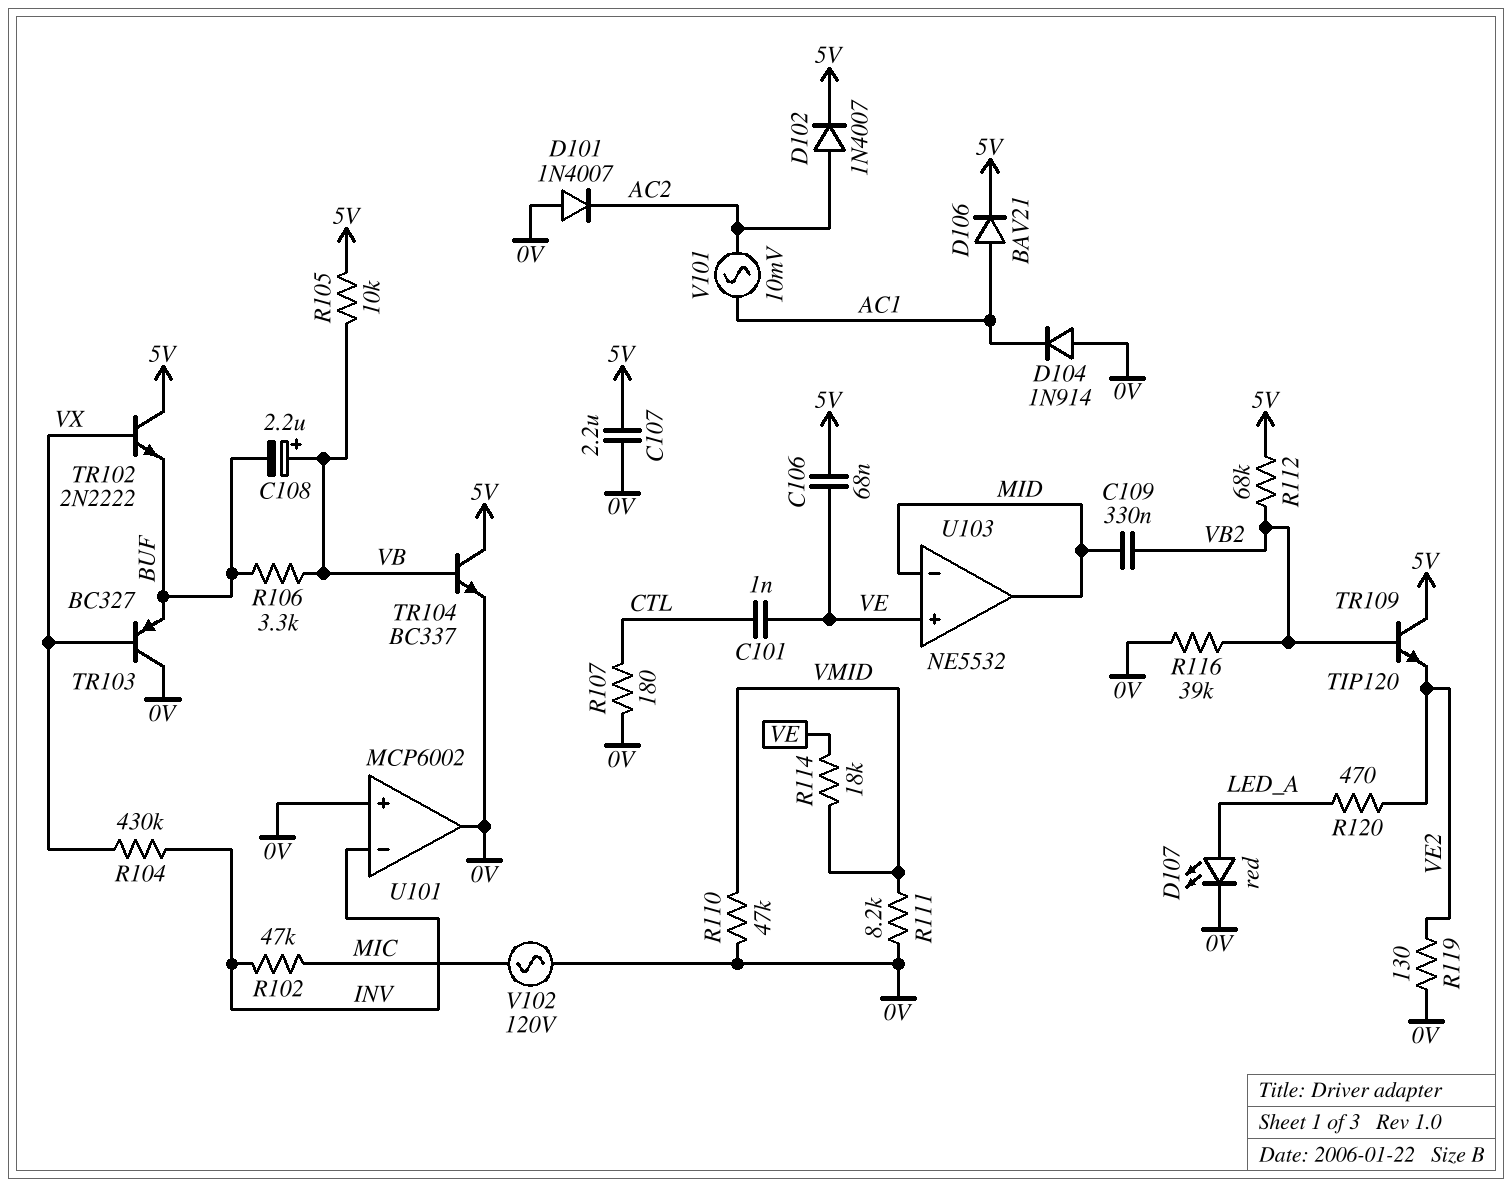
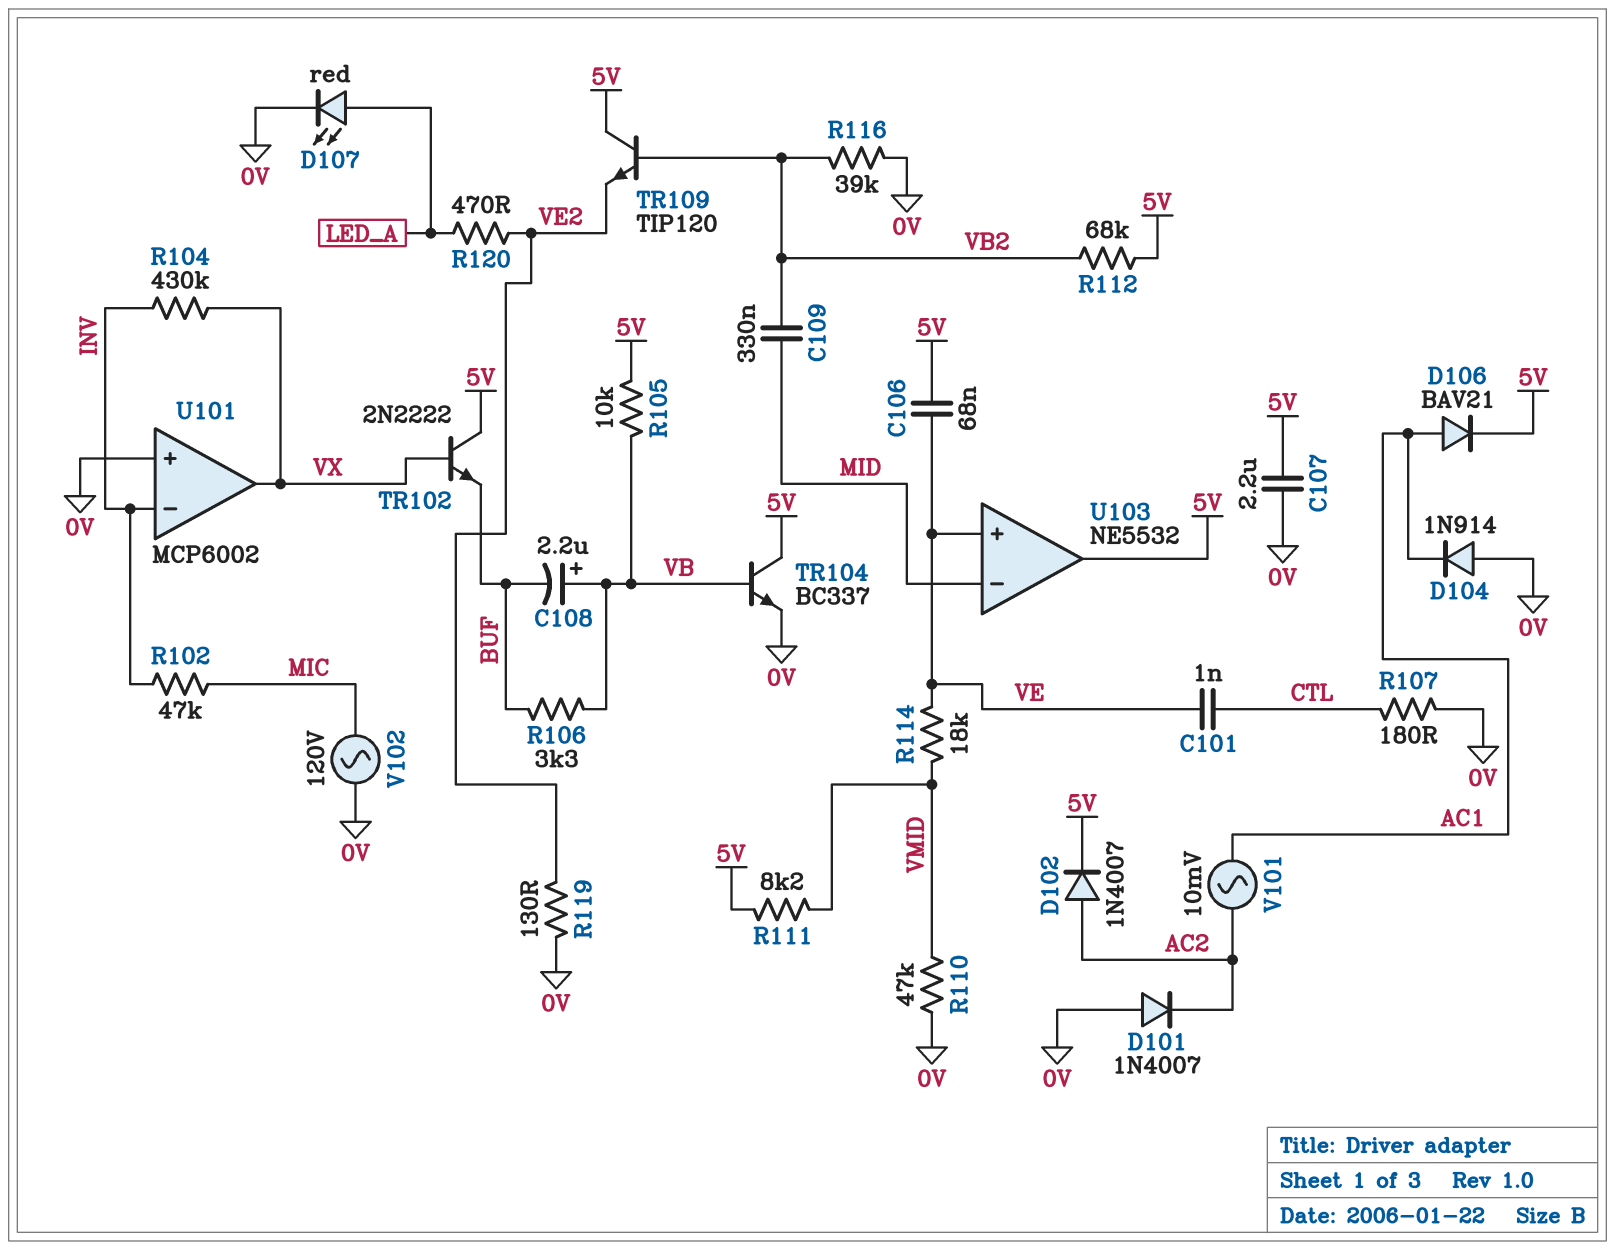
R111: 8.2k (0V, VMID) -> 8.2k (5V, VMID)
TR103: PNP BC327 (B VX, C 0V, E BUF) -> none
U101 pin out: 0V -> VX
U103 pin out: MID -> 5V

